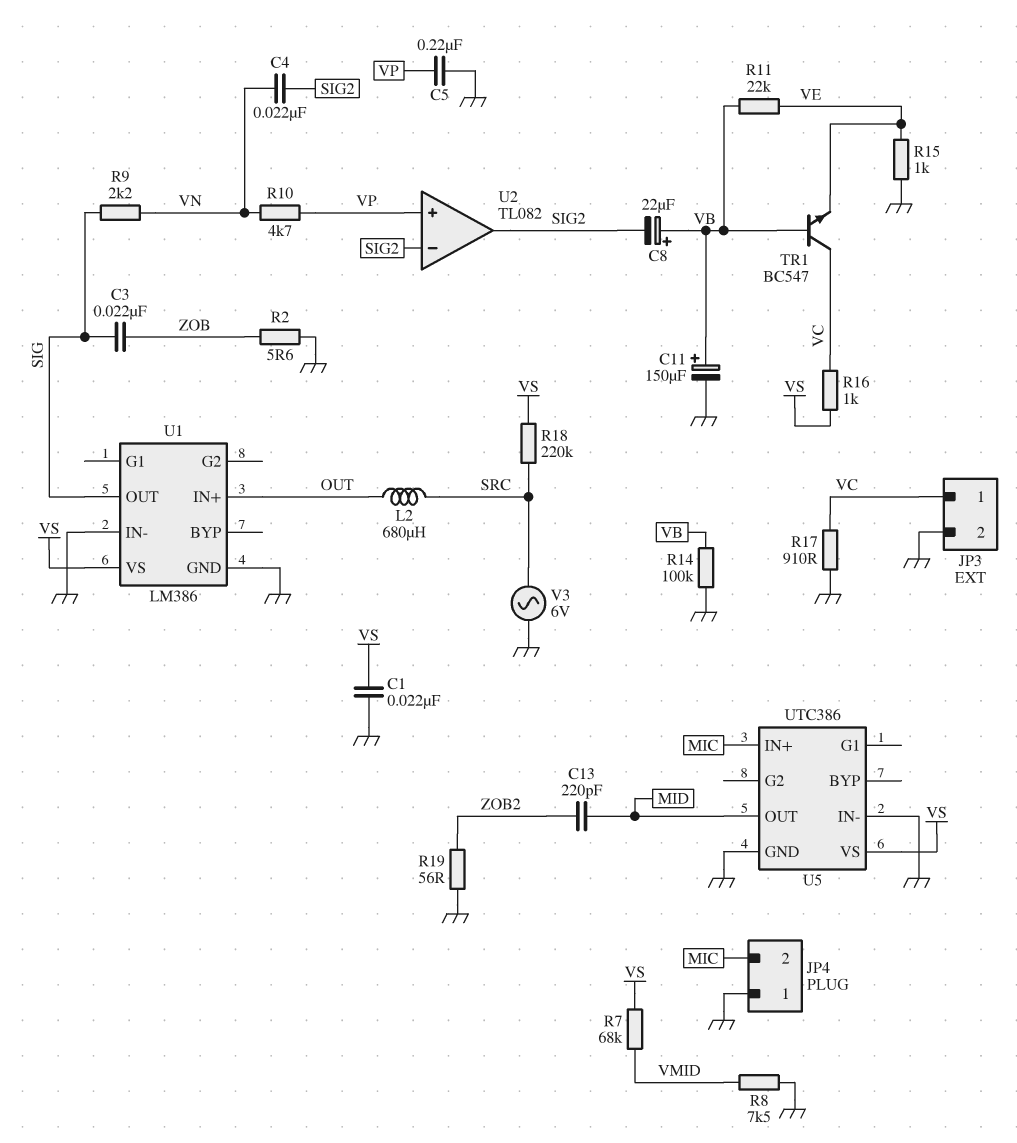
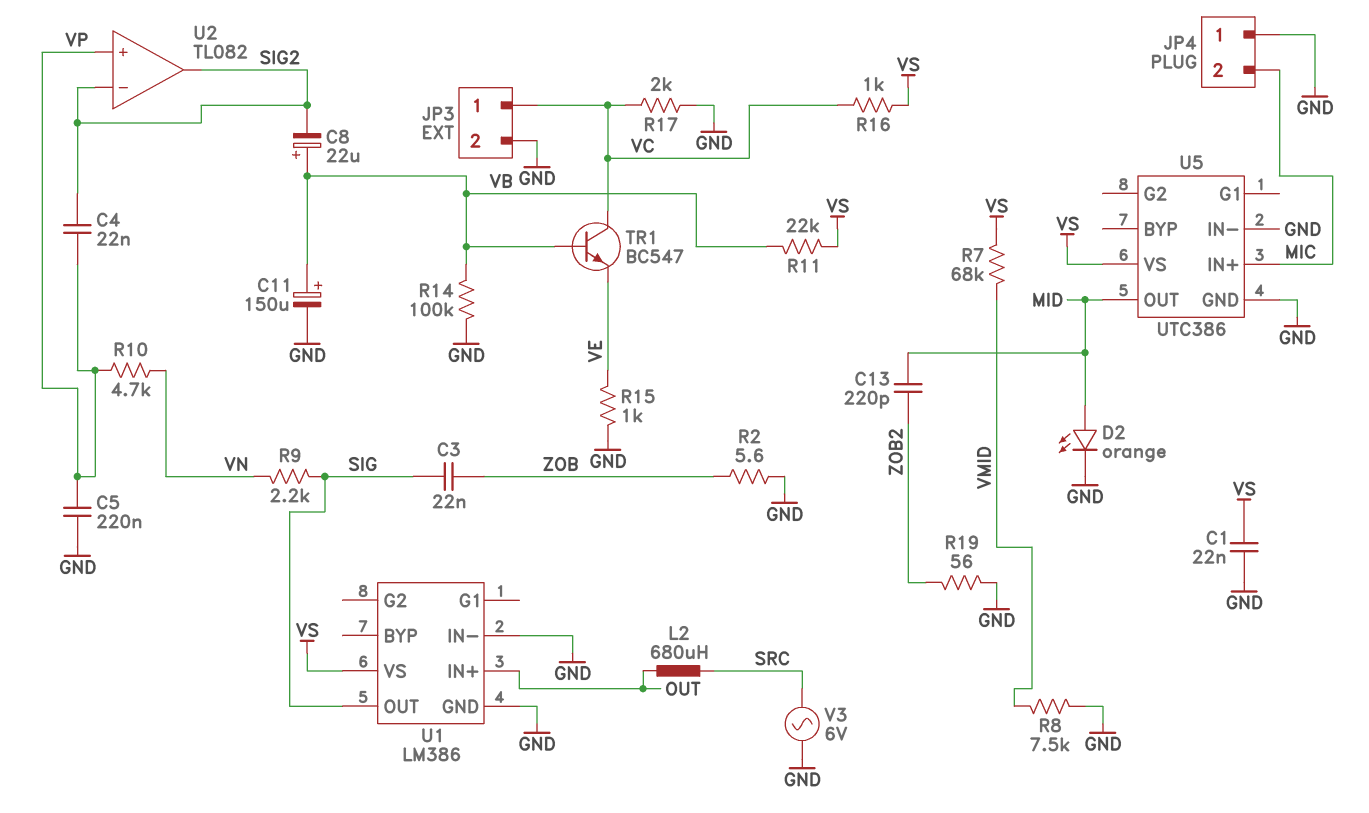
C4: 22nF (SIG2, VN) -> 22nF (SIG2, VP)
D2: none -> LED orange (A MID, K GND)
R11: 22k (VB, VE) -> 22k (VB, VS)
R17: 910 (GND, VC) -> 2k (GND, VC)
R18: 220k (SRC, VS) -> none

